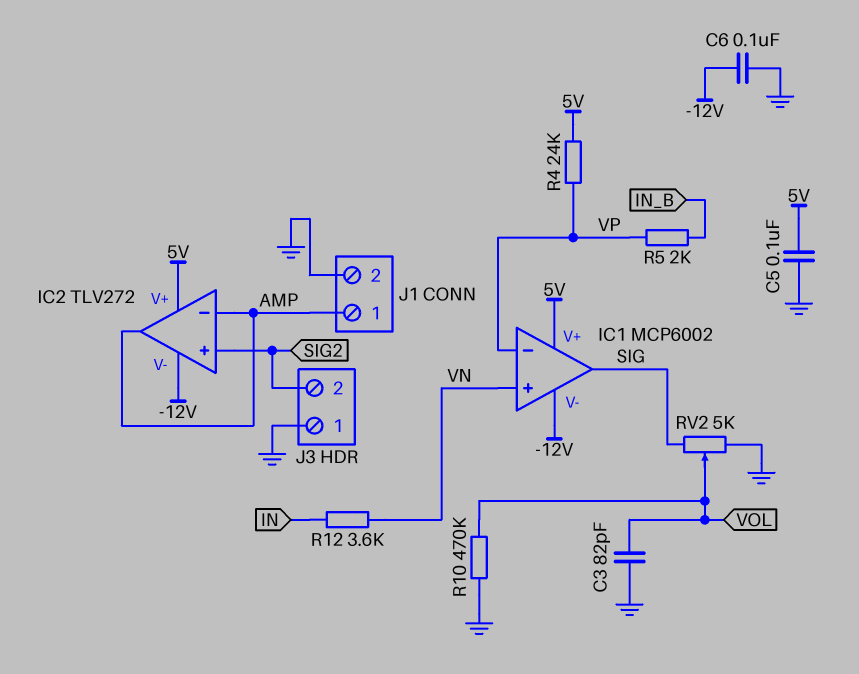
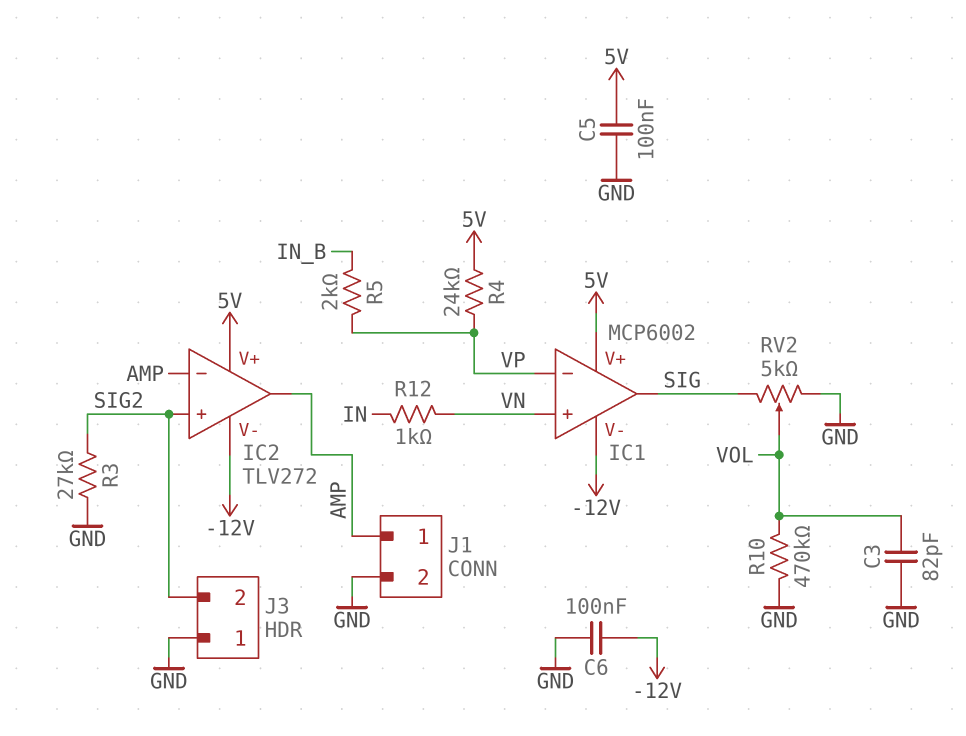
R3: none -> 27k (GND, SIG2)
R12: 3.6k (IN, VN) -> 1k (IN, VN)

